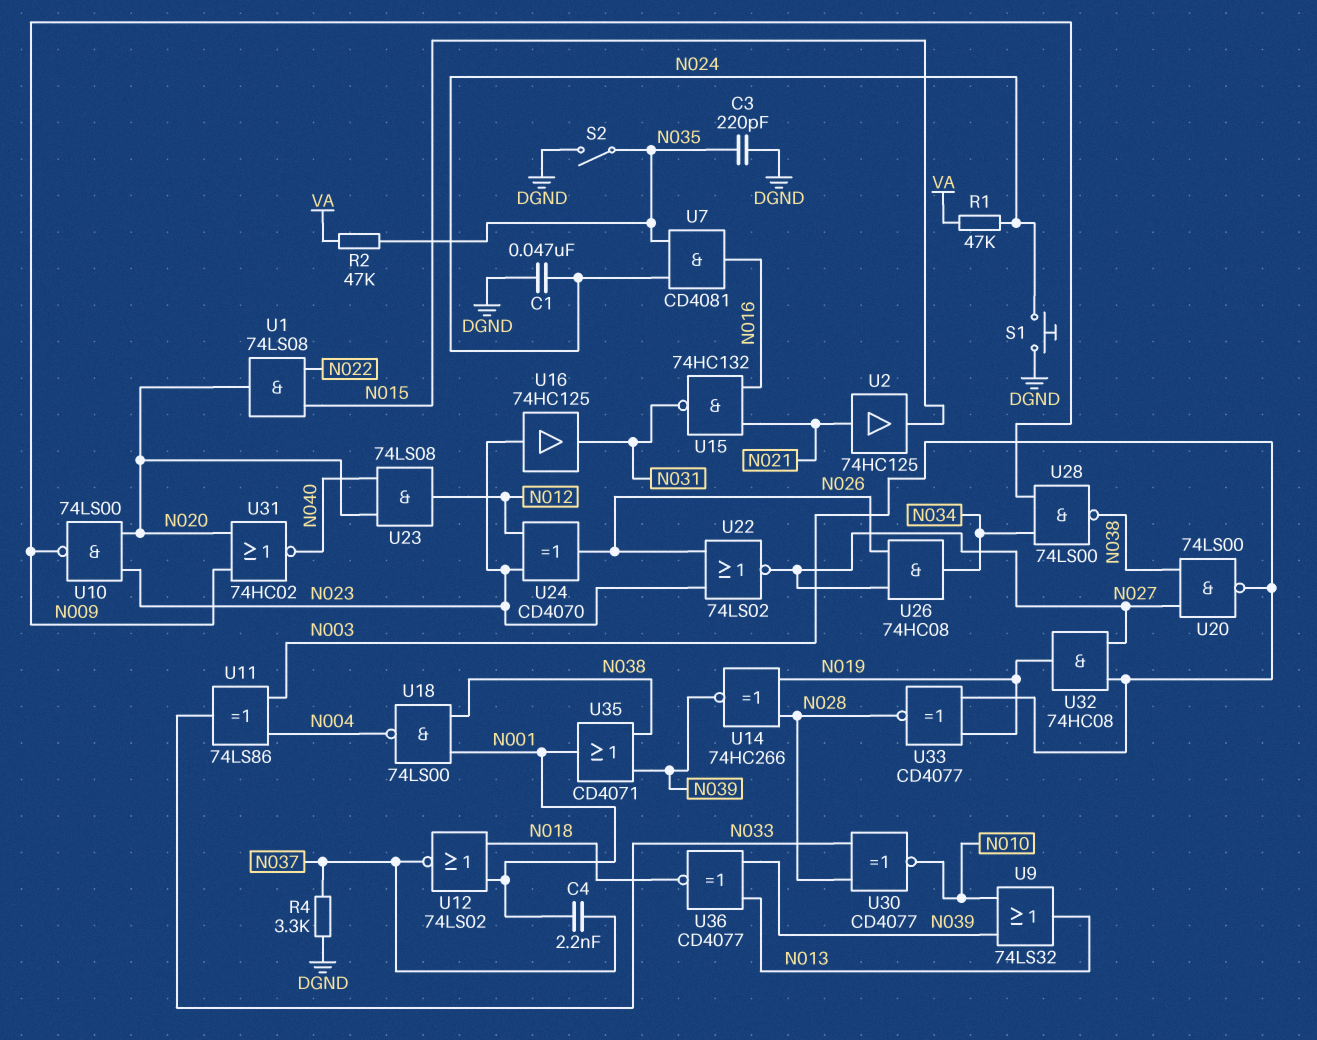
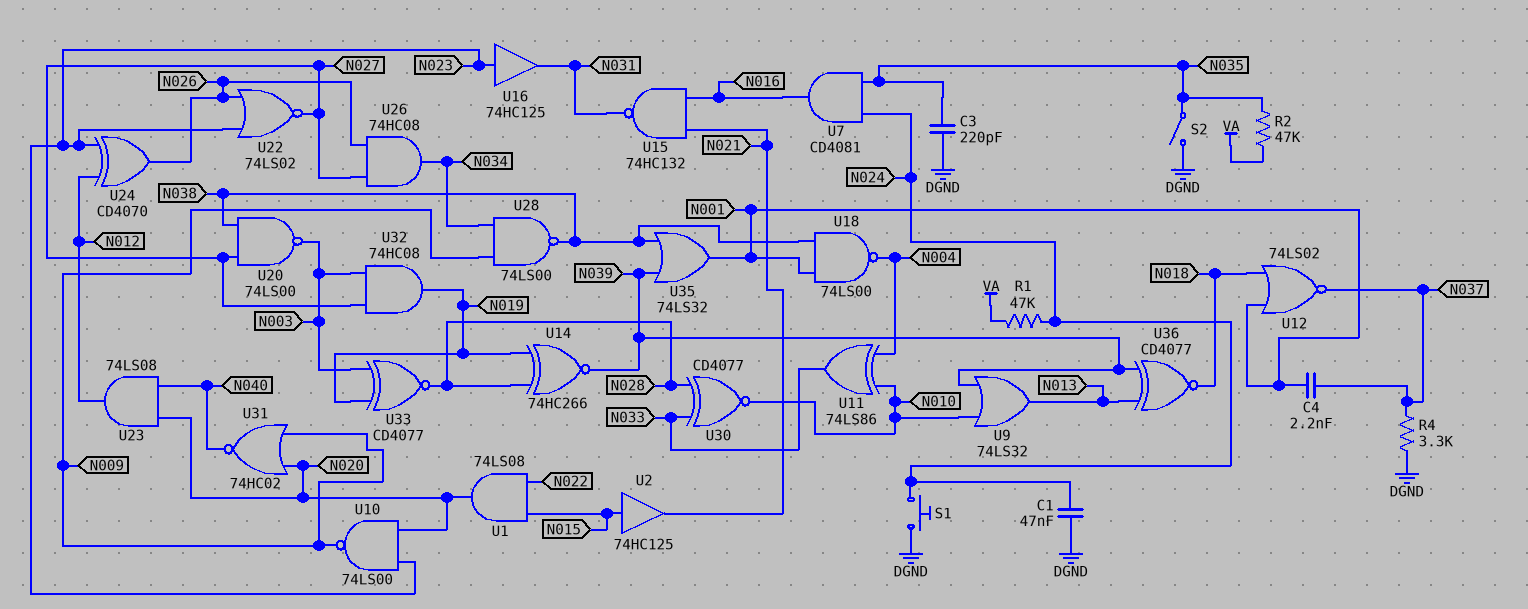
U2: buffer 74HC125 (in N021, out N015) -> buffer 74HC125 (in N015, out N021)
U11: XOR 74LS86 (in N003, in N004, out N033) -> XOR 74LS86 (in N004, in N010, out N033)
U35: OR CD4071 (in N038, in N039, out N001) -> OR 74LS32 (in N038, in N039, out N001)

